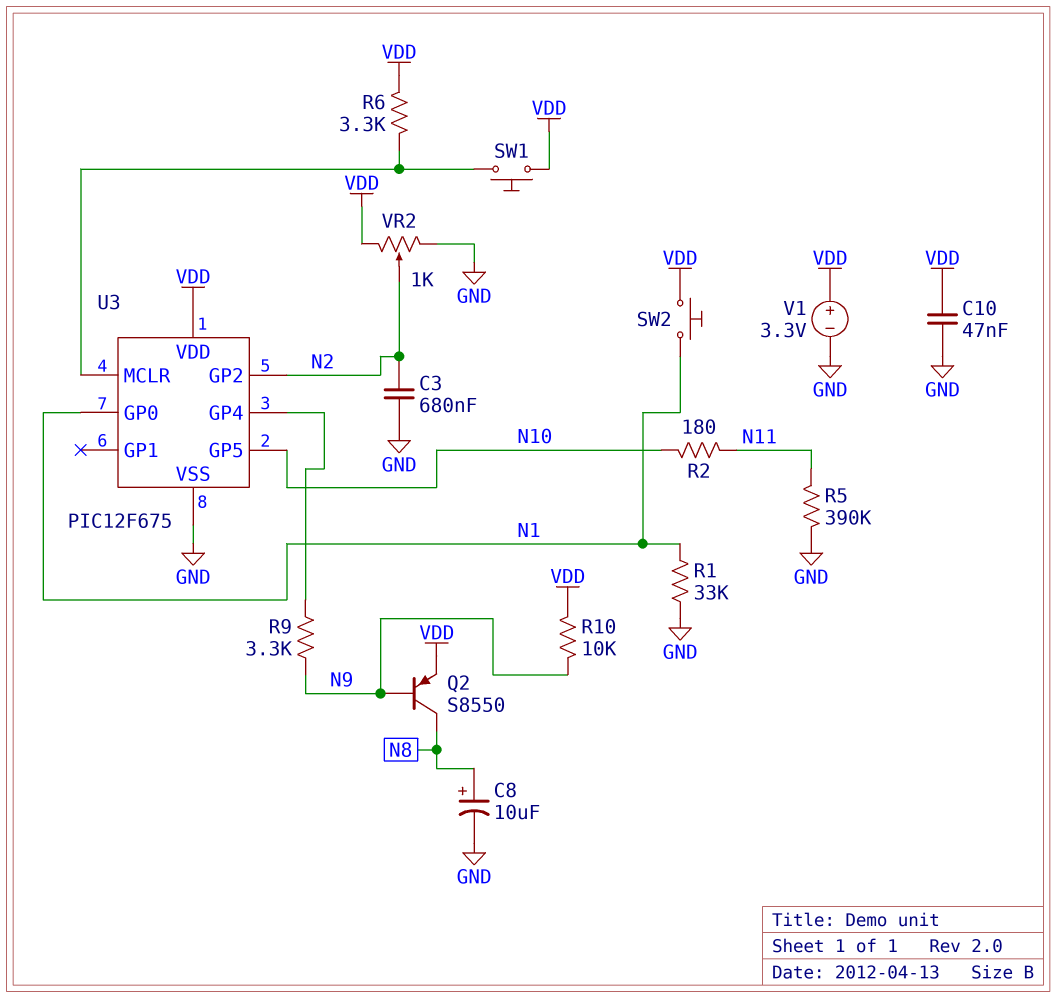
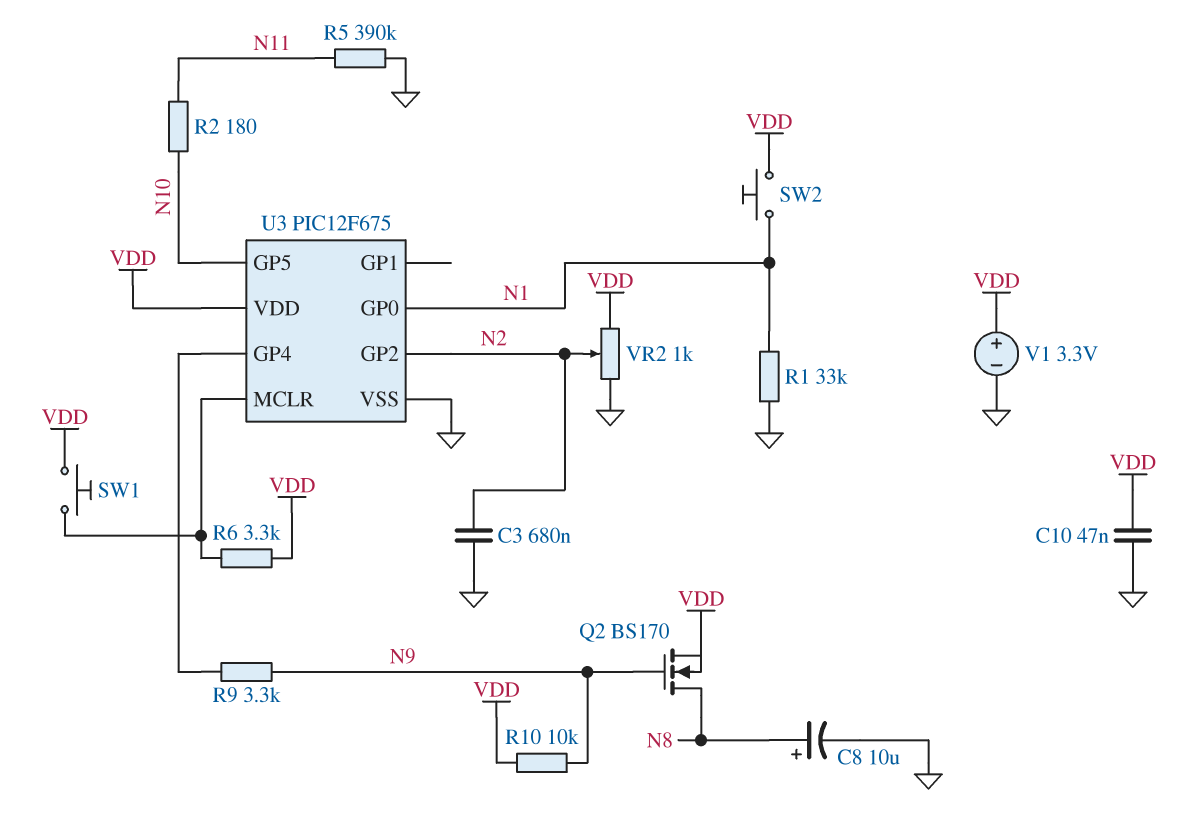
Q2: PNP S8550 (B N9, C N8, E VDD) -> NMOS BS170 (G N9, D N8, S VDD)

